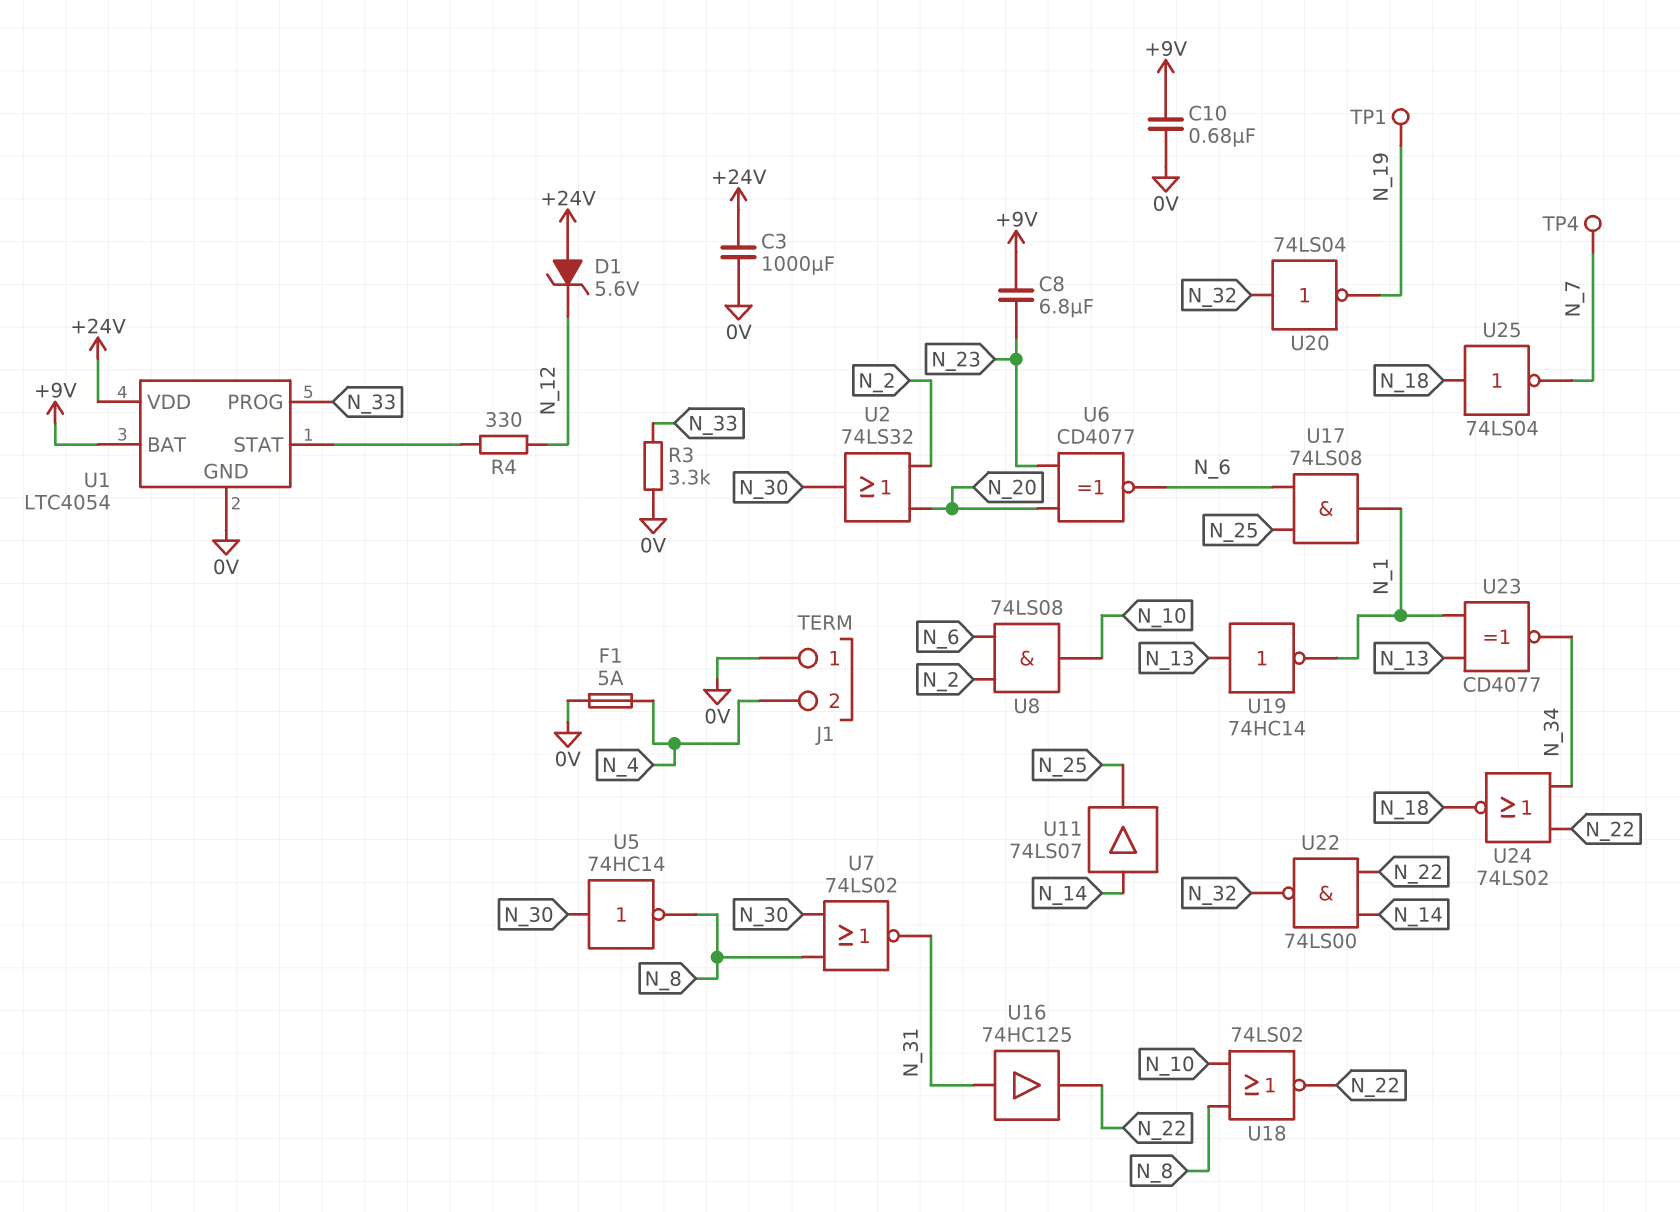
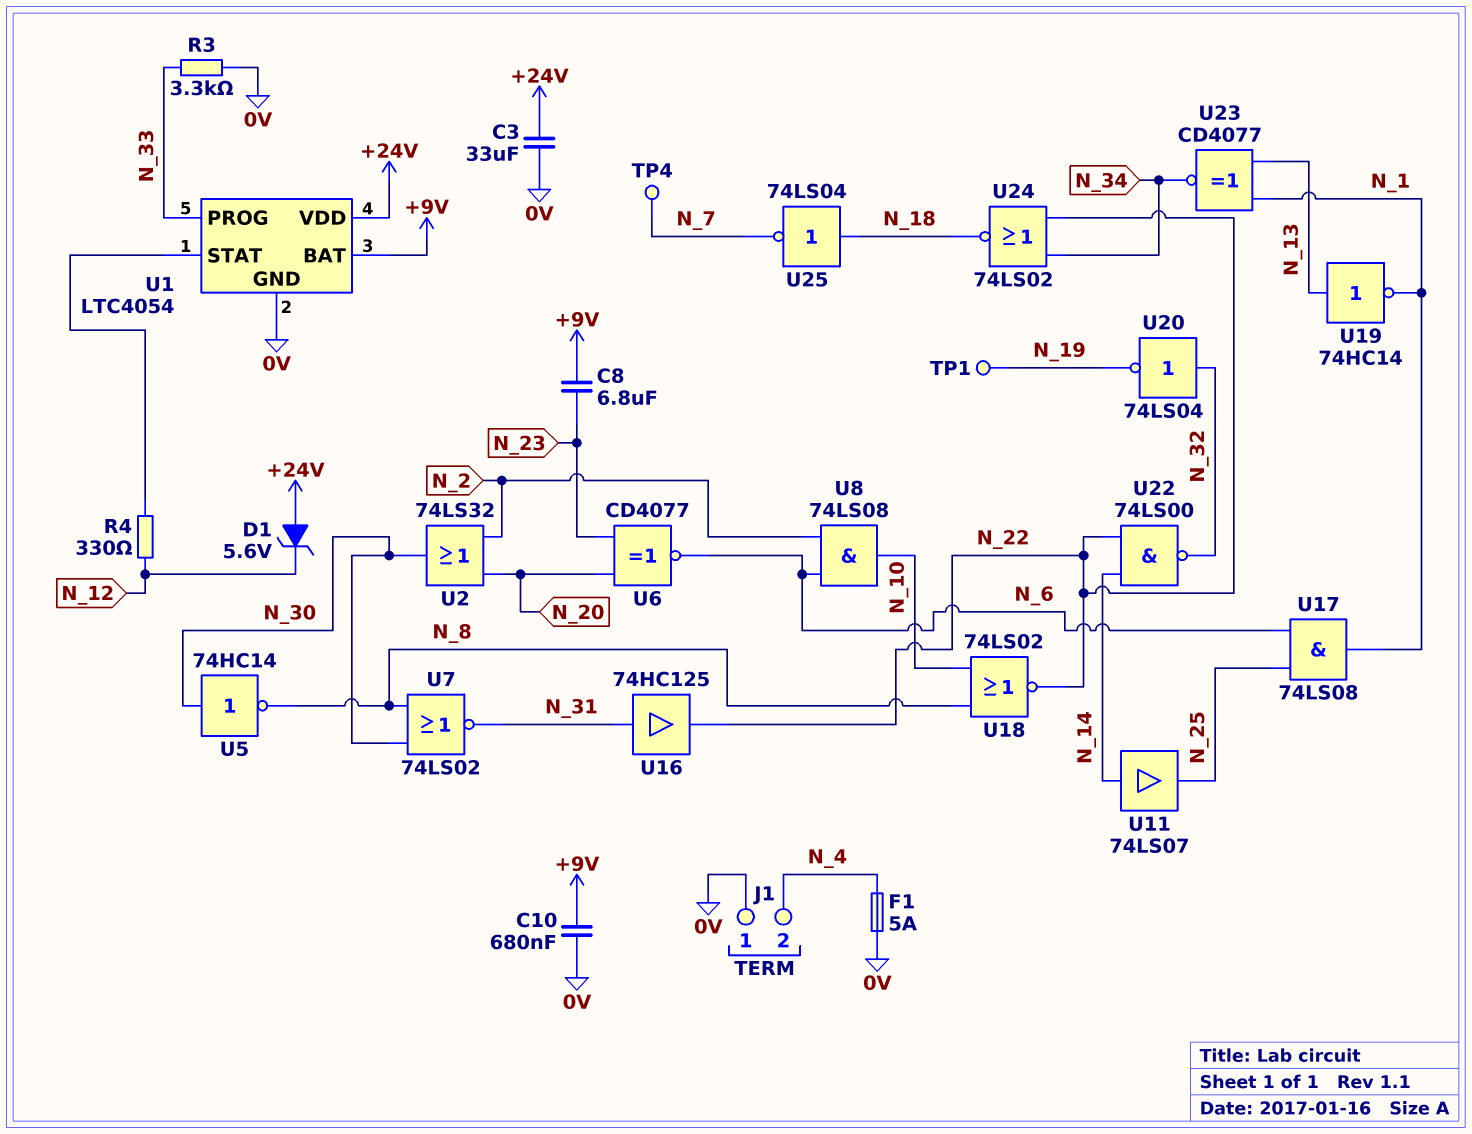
C3: 1000uF (+24V, 0V) -> 33uF (+24V, 0V)

